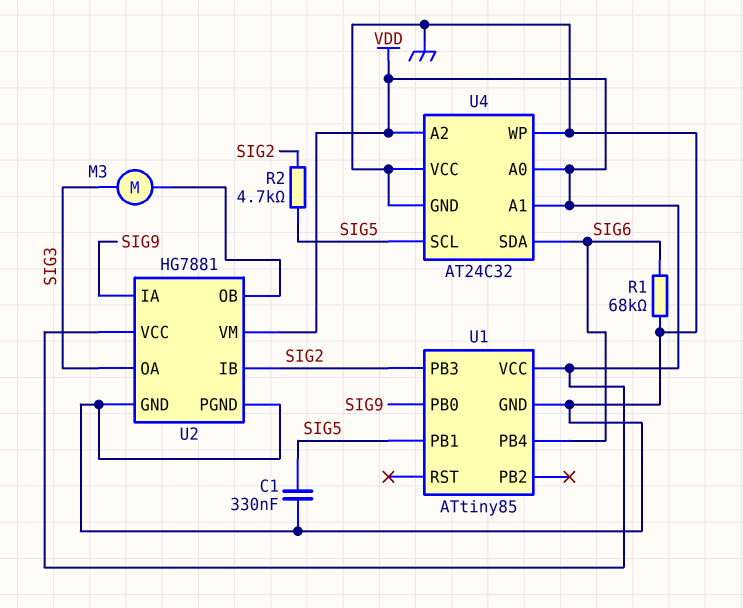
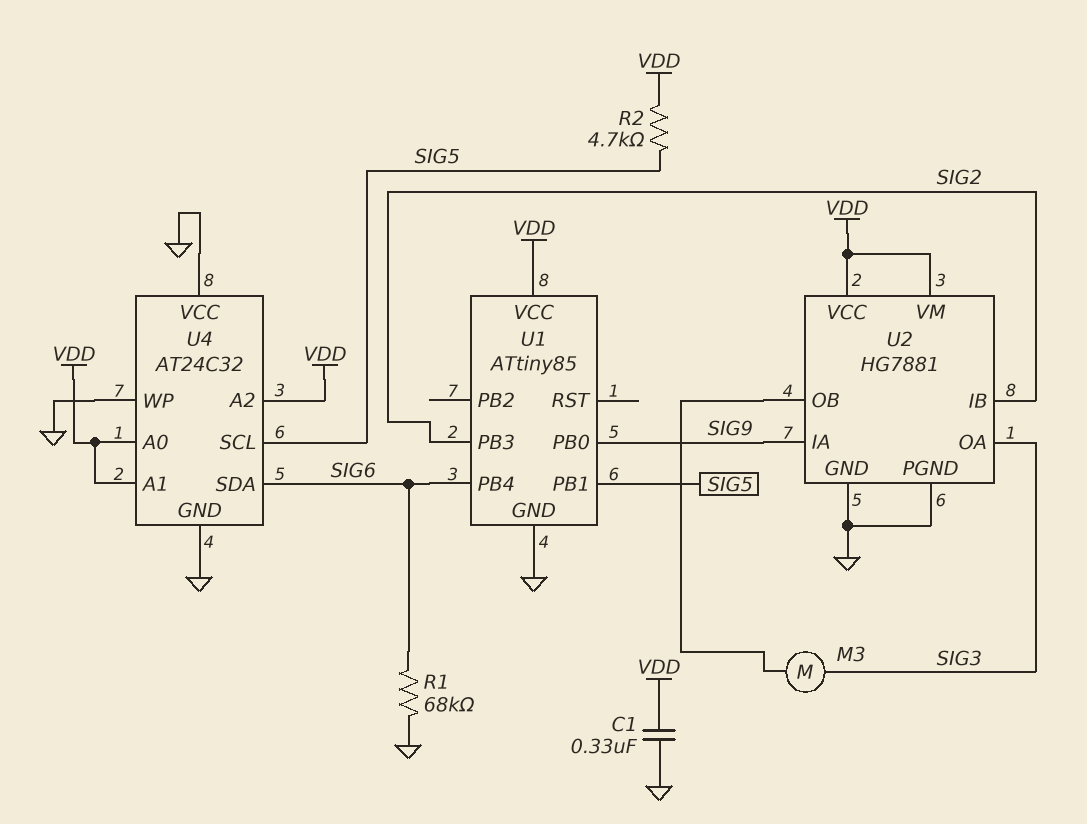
C1: 330nF (GND, SIG5) -> 330nF (GND, VDD)
R2: 4.7k (SIG2, SIG5) -> 4.7k (SIG5, VDD)

